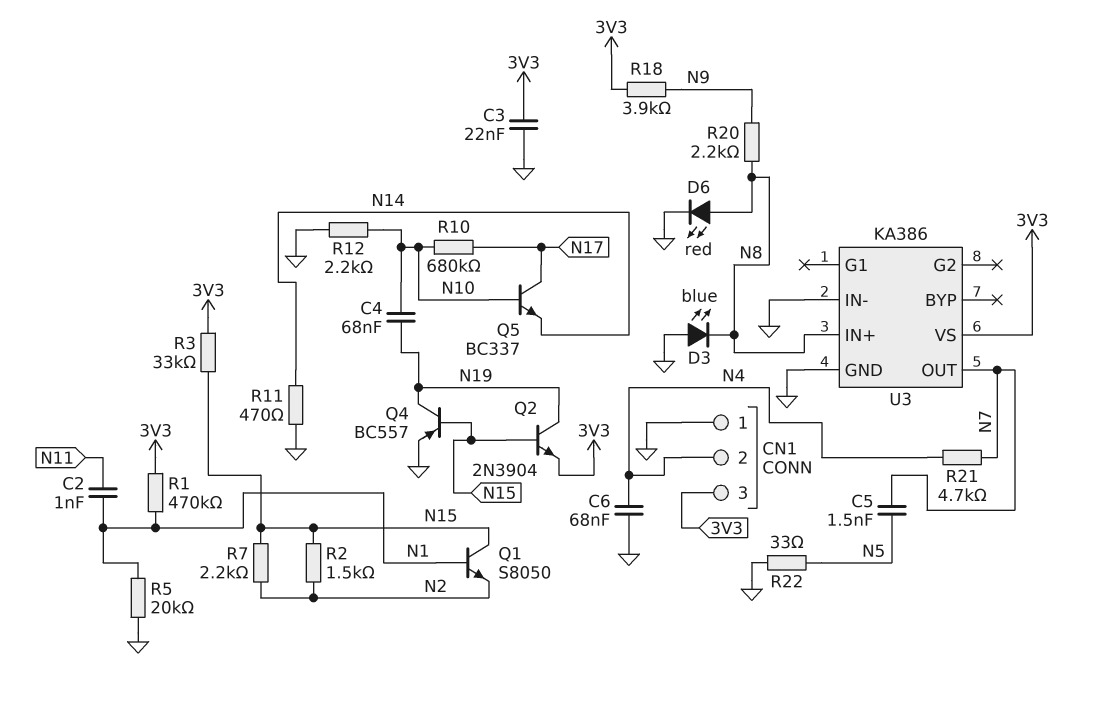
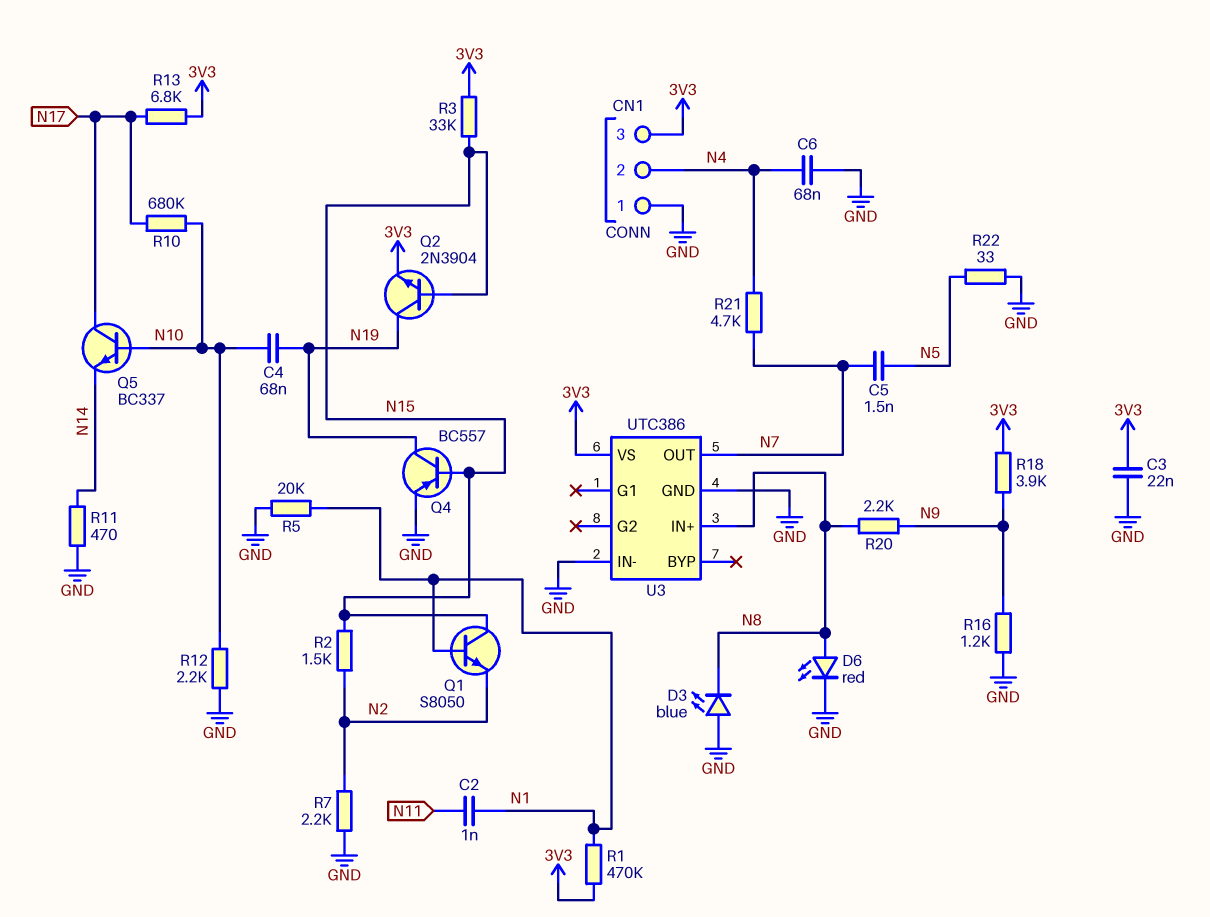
R7: 2.2k (N2, N15) -> 2.2k (GND, N2)
R13: none -> 6.8k (3V3, N17)
R16: none -> 1.2k (GND, N9)
U3: KA386 -> UTC386

